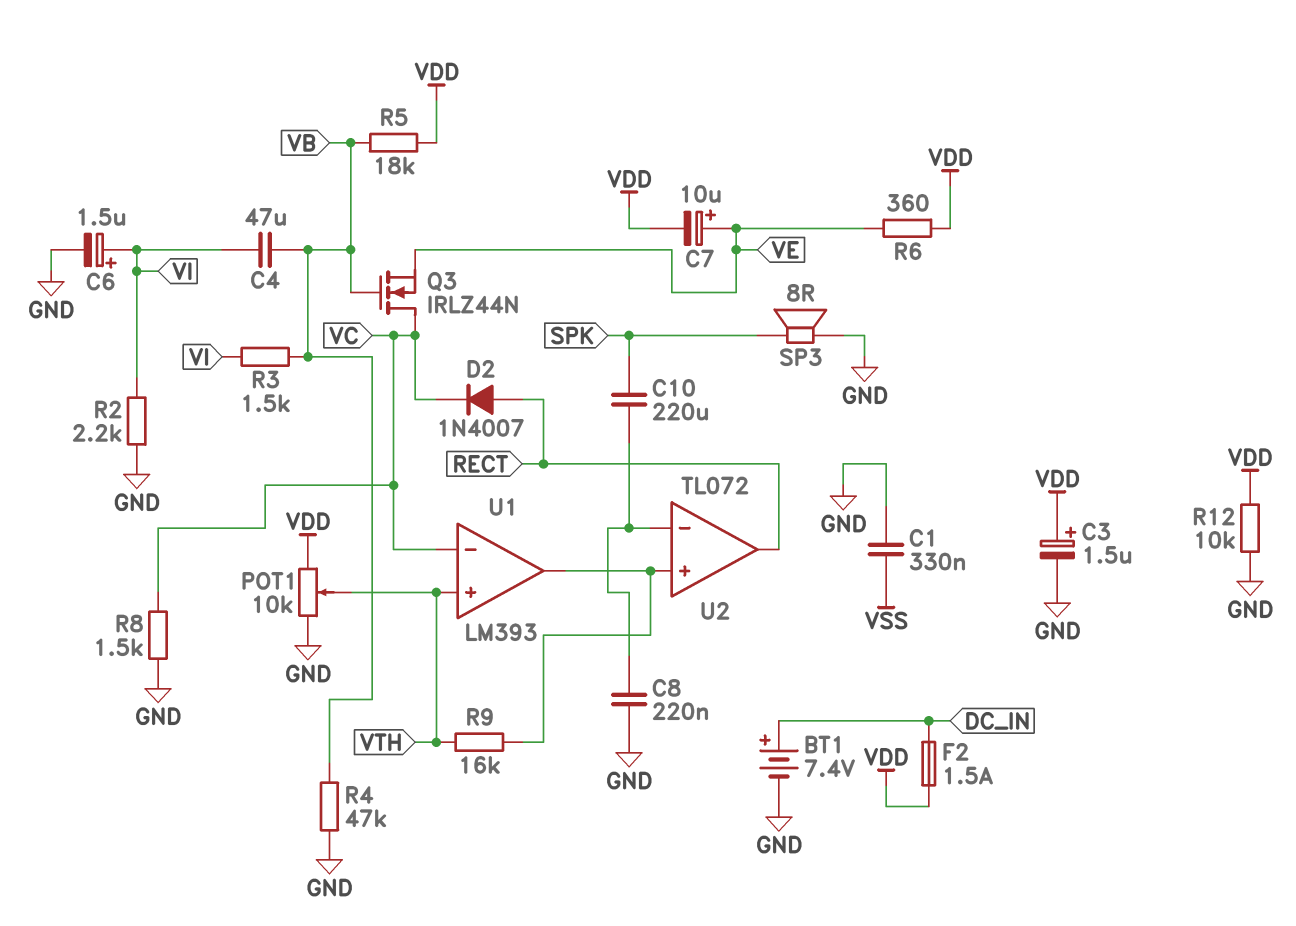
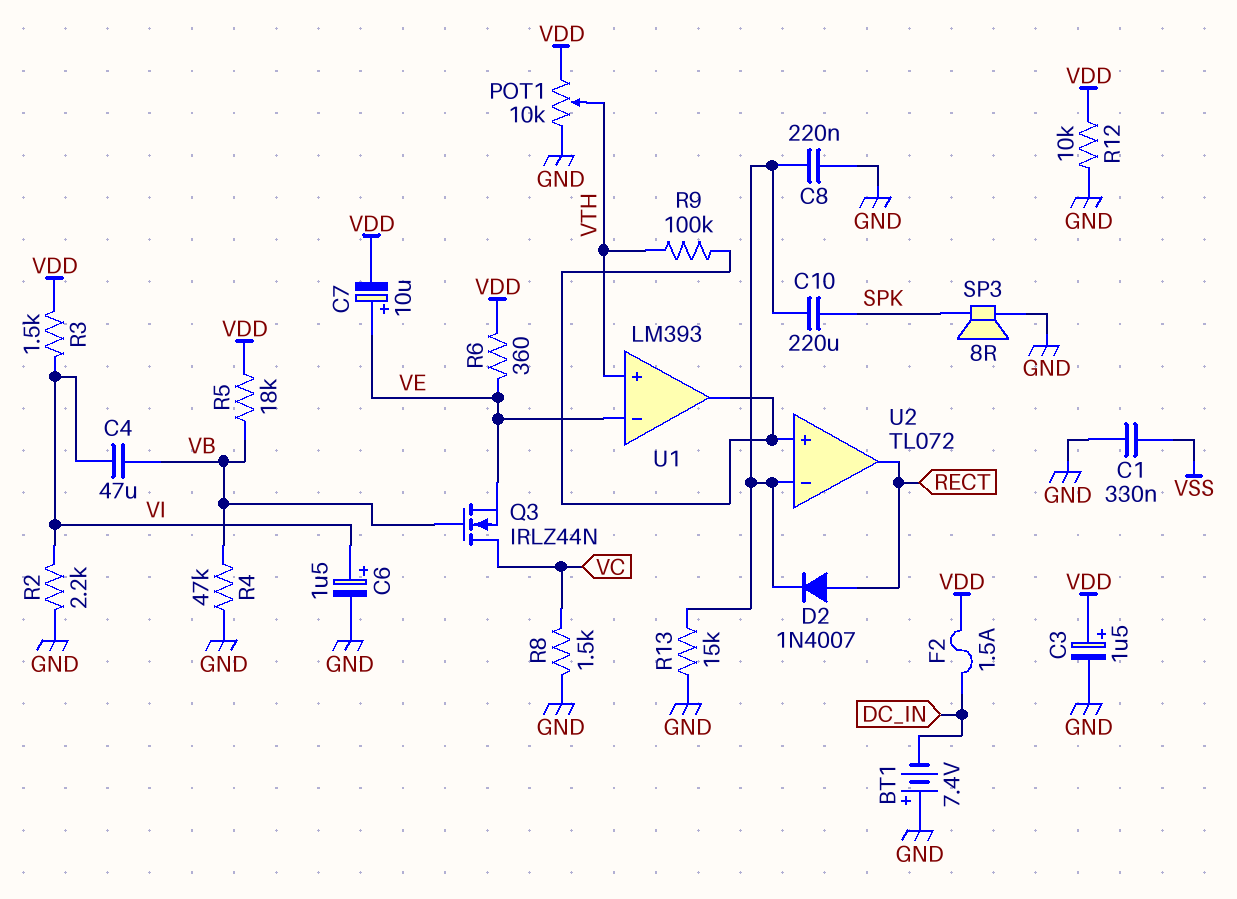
BT1: 7.4V (plus DC_IN, minus GND) -> 7.4V (plus GND, minus DC_IN)
D2: diode 1N4007 (A RECT, K VC) -> diode 1N4007 (A RECT, K U2/in-)
R3: 1.5k (VB, VI) -> 1.5k (VDD, VI)
R9: 16k (U1/out, VTH) -> 100k (U1/out, VTH)
R13: none -> 15k (GND, U2/in-)
U1 pin in-: VC -> VE

